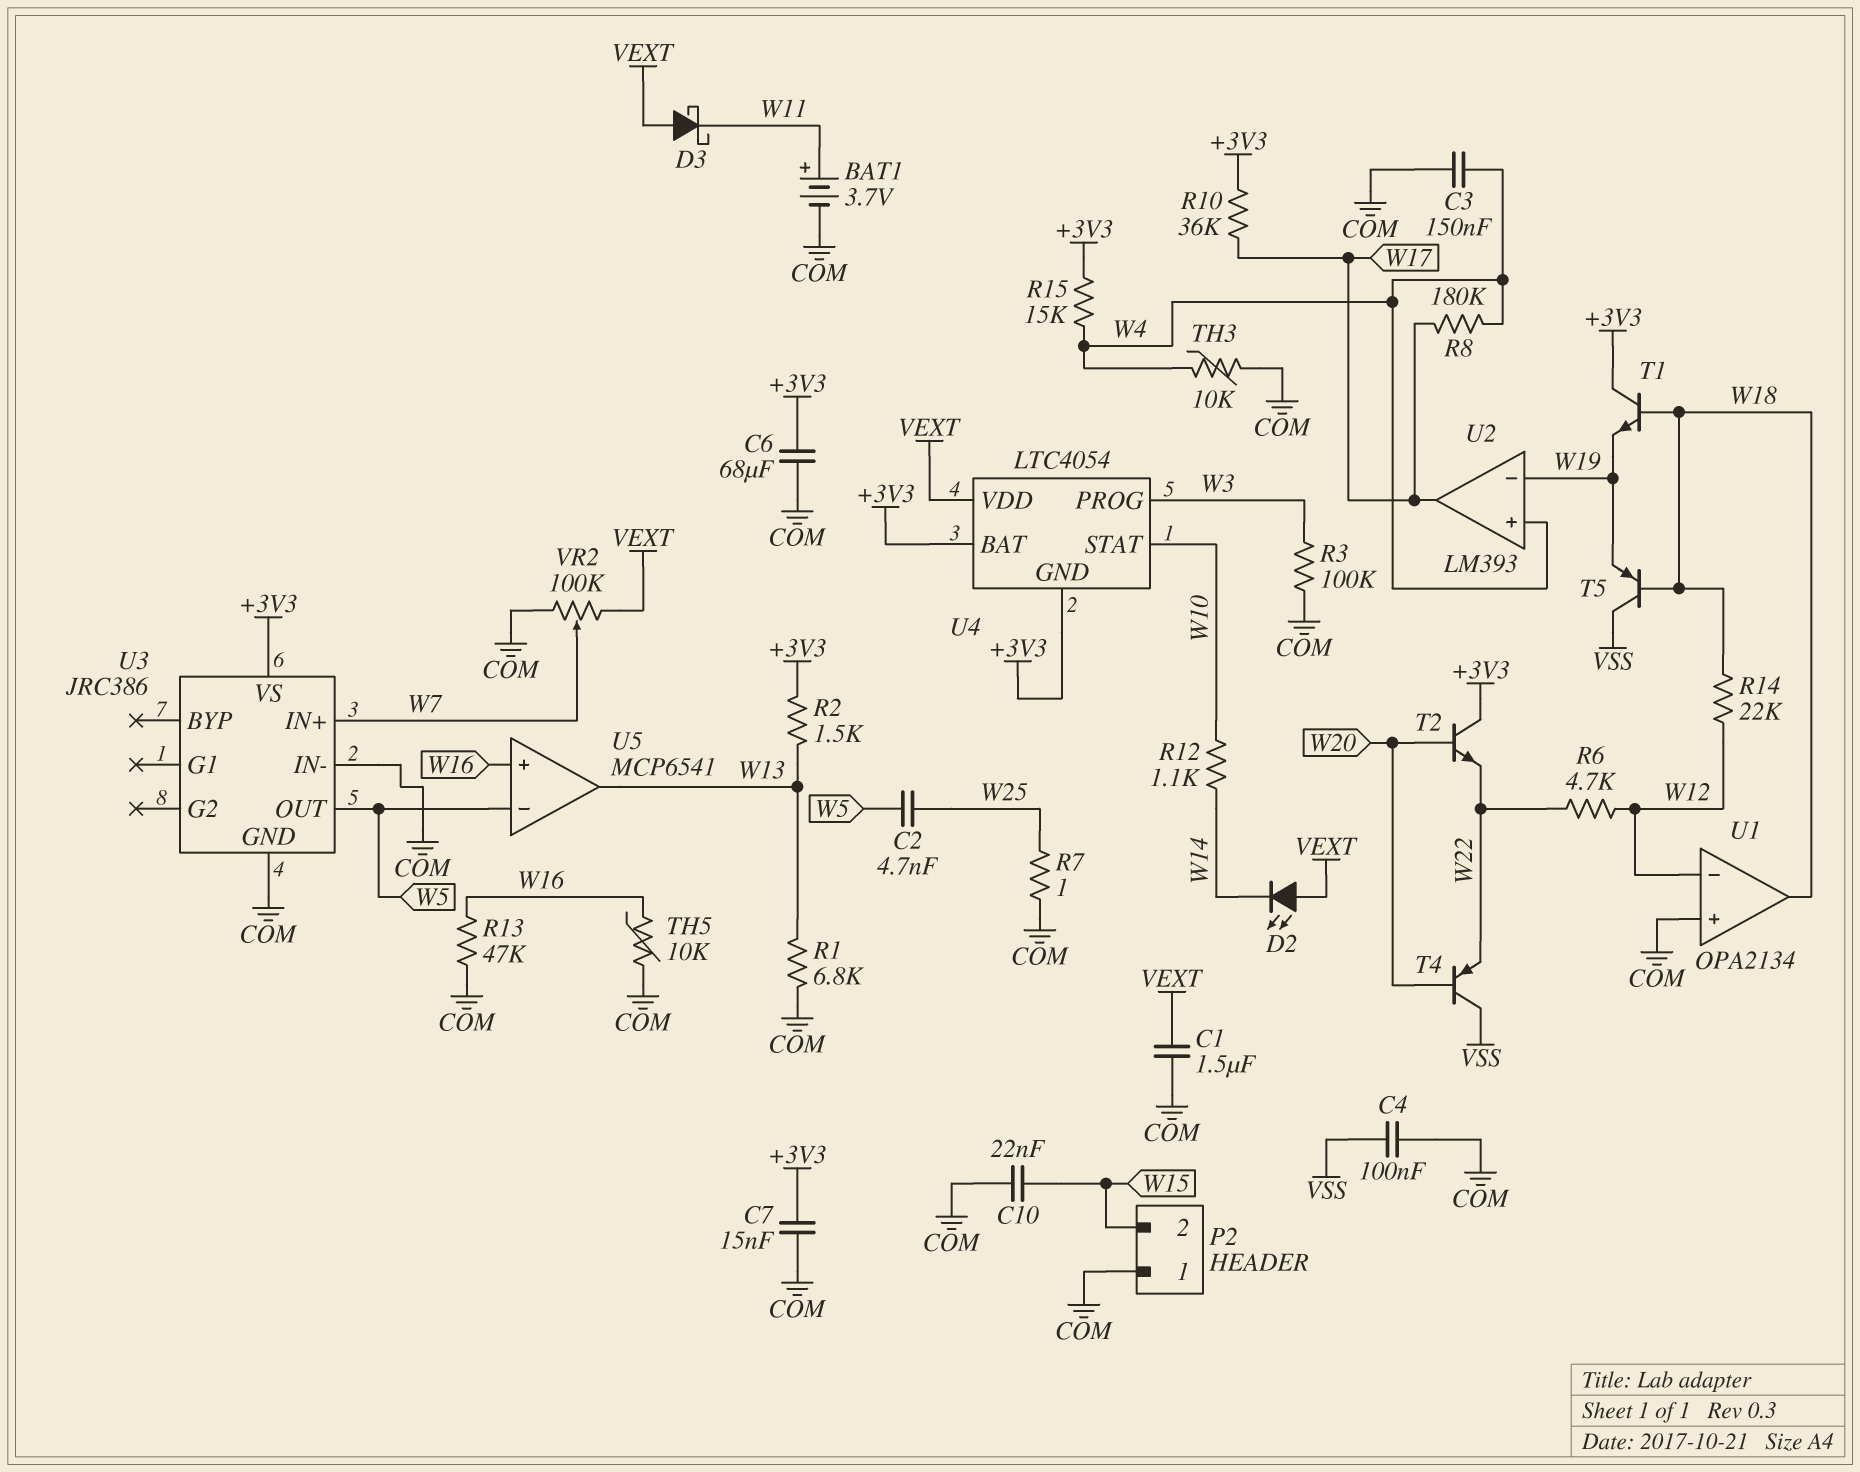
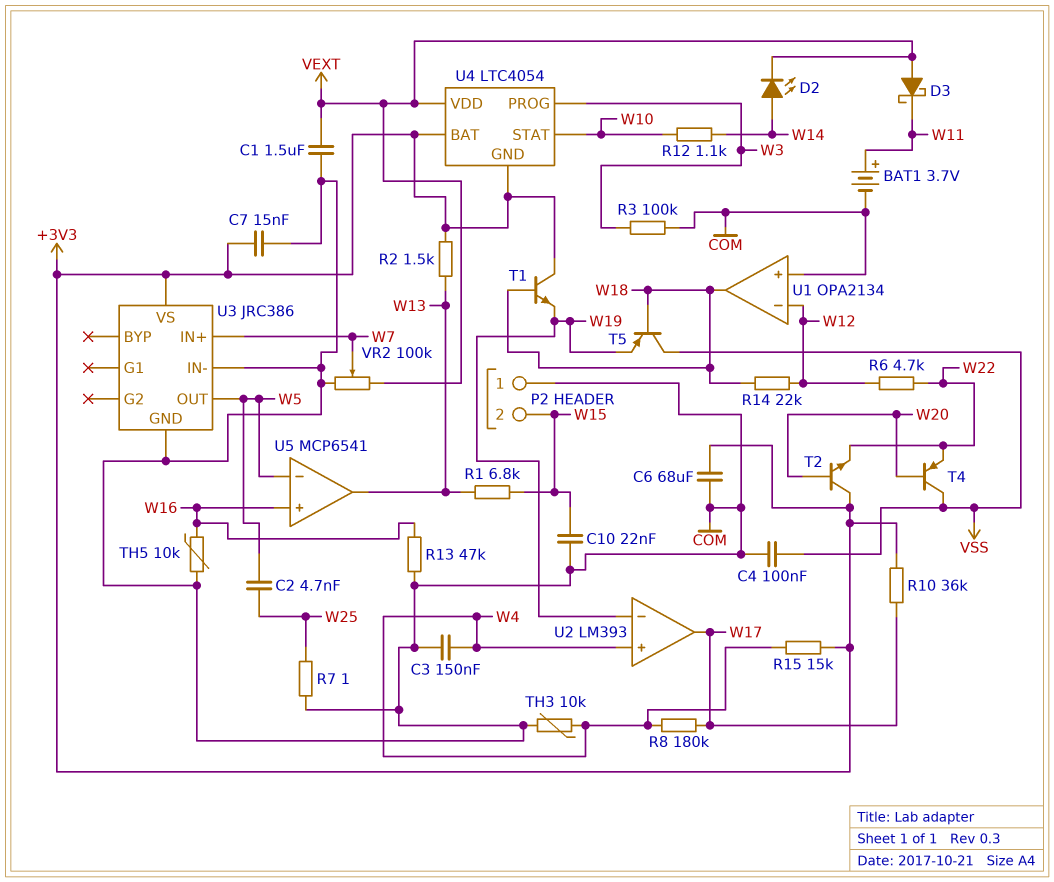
D2: LED (A VEXT, K W14) -> LED (A W14, K VEXT)
R1: 6.8k (COM, W13) -> 6.8k (W13, W15)

